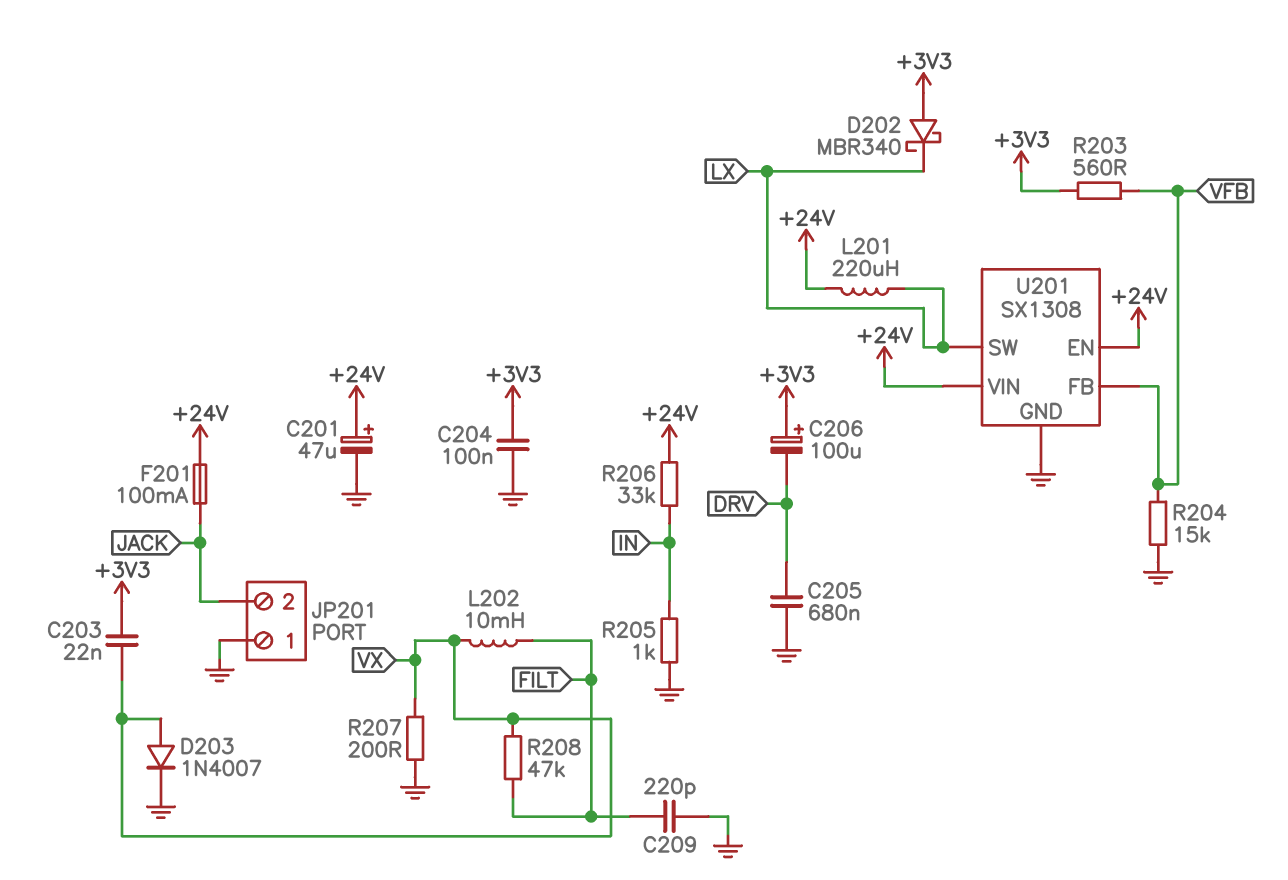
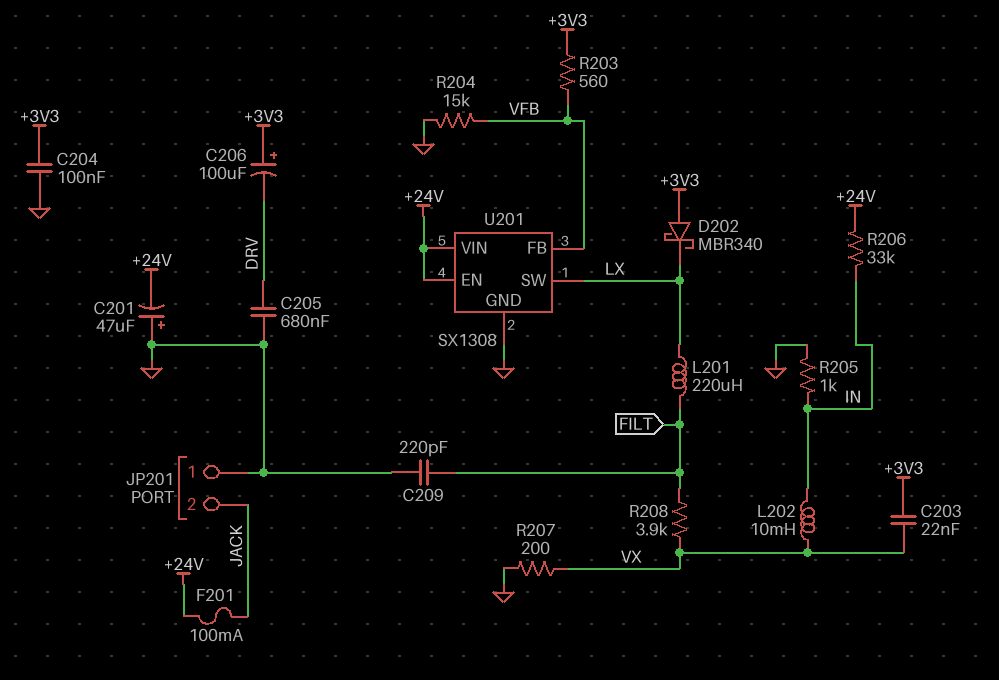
C201: 47uF (plus +24V, minus GND) -> 47uF (plus GND, minus +24V)
D203: diode 1N4007 (A VX, K GND) -> none
L201: 220uH (+24V, LX) -> 220uH (FILT, LX)
L202: 10mH (FILT, VX) -> 10mH (IN, VX)
R208: 47k (FILT, VX) -> 3.9k (FILT, VX)

